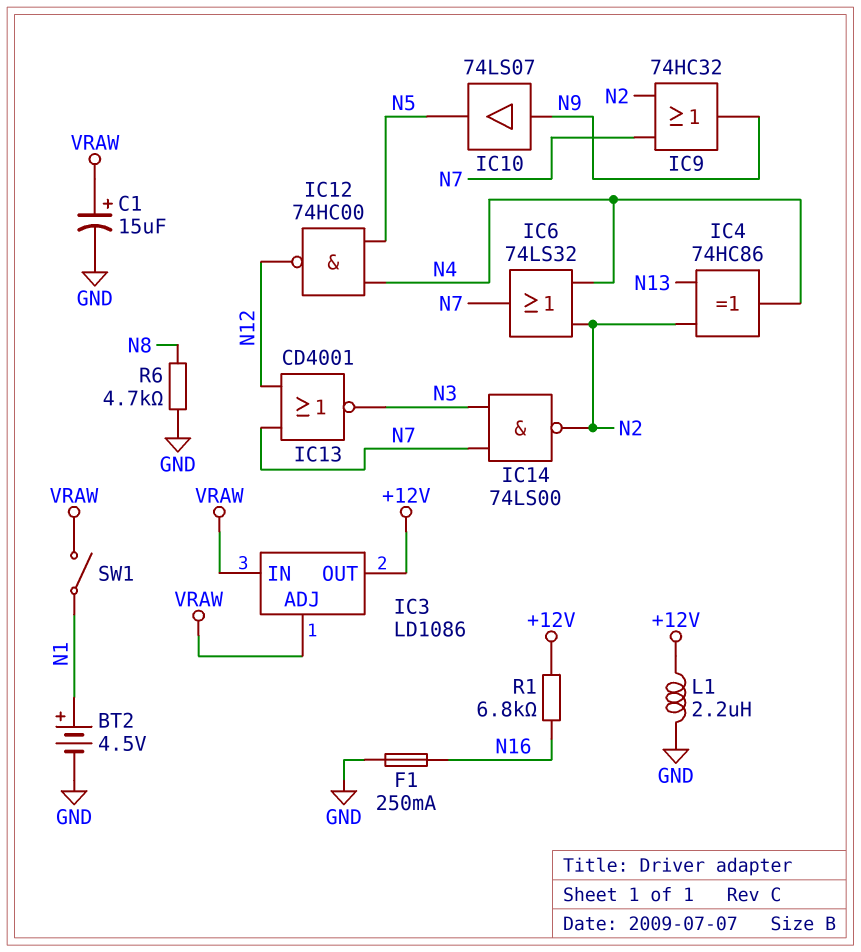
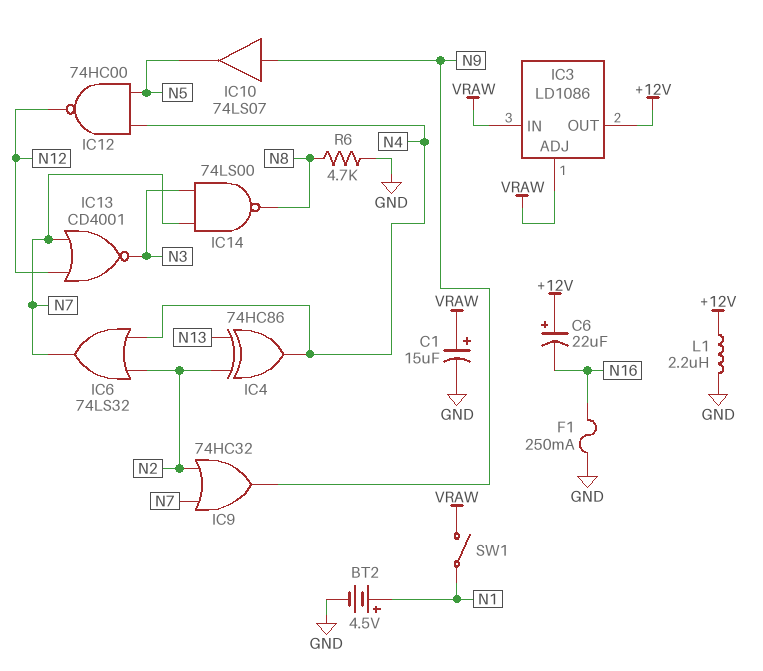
C6: none -> 22uF (plus +12V, minus N16)
IC14: NAND 74LS00 (in N3, in N7, out N2) -> NAND 74LS00 (in N3, in N7, out N8)
R1: 6.8k (+12V, N16) -> none

